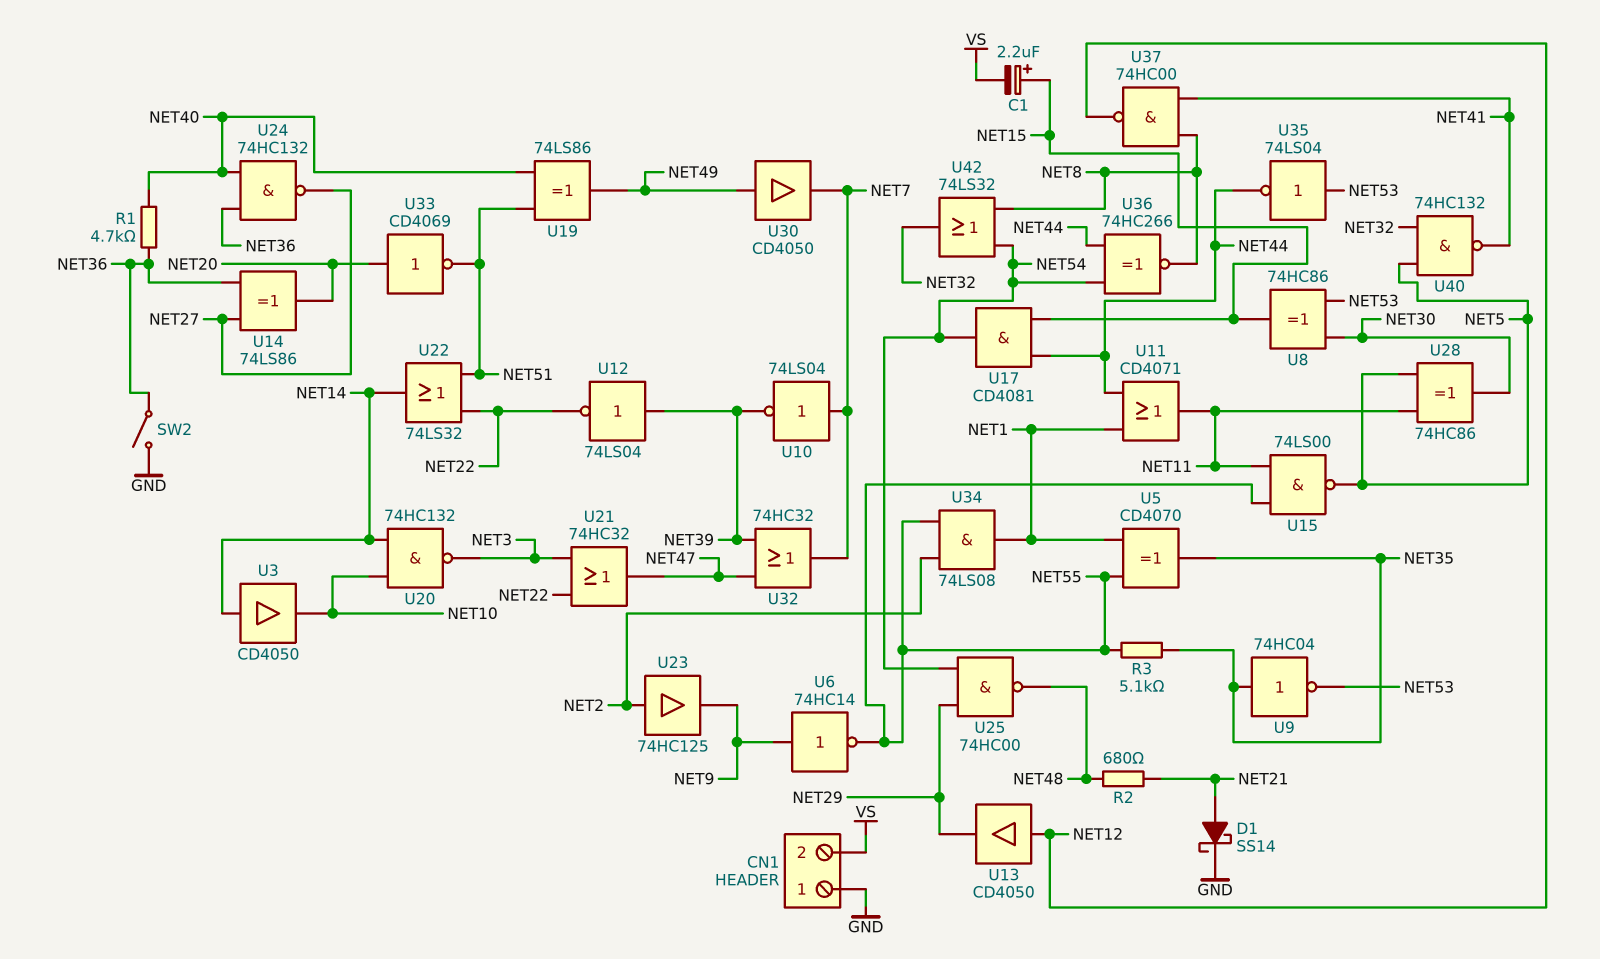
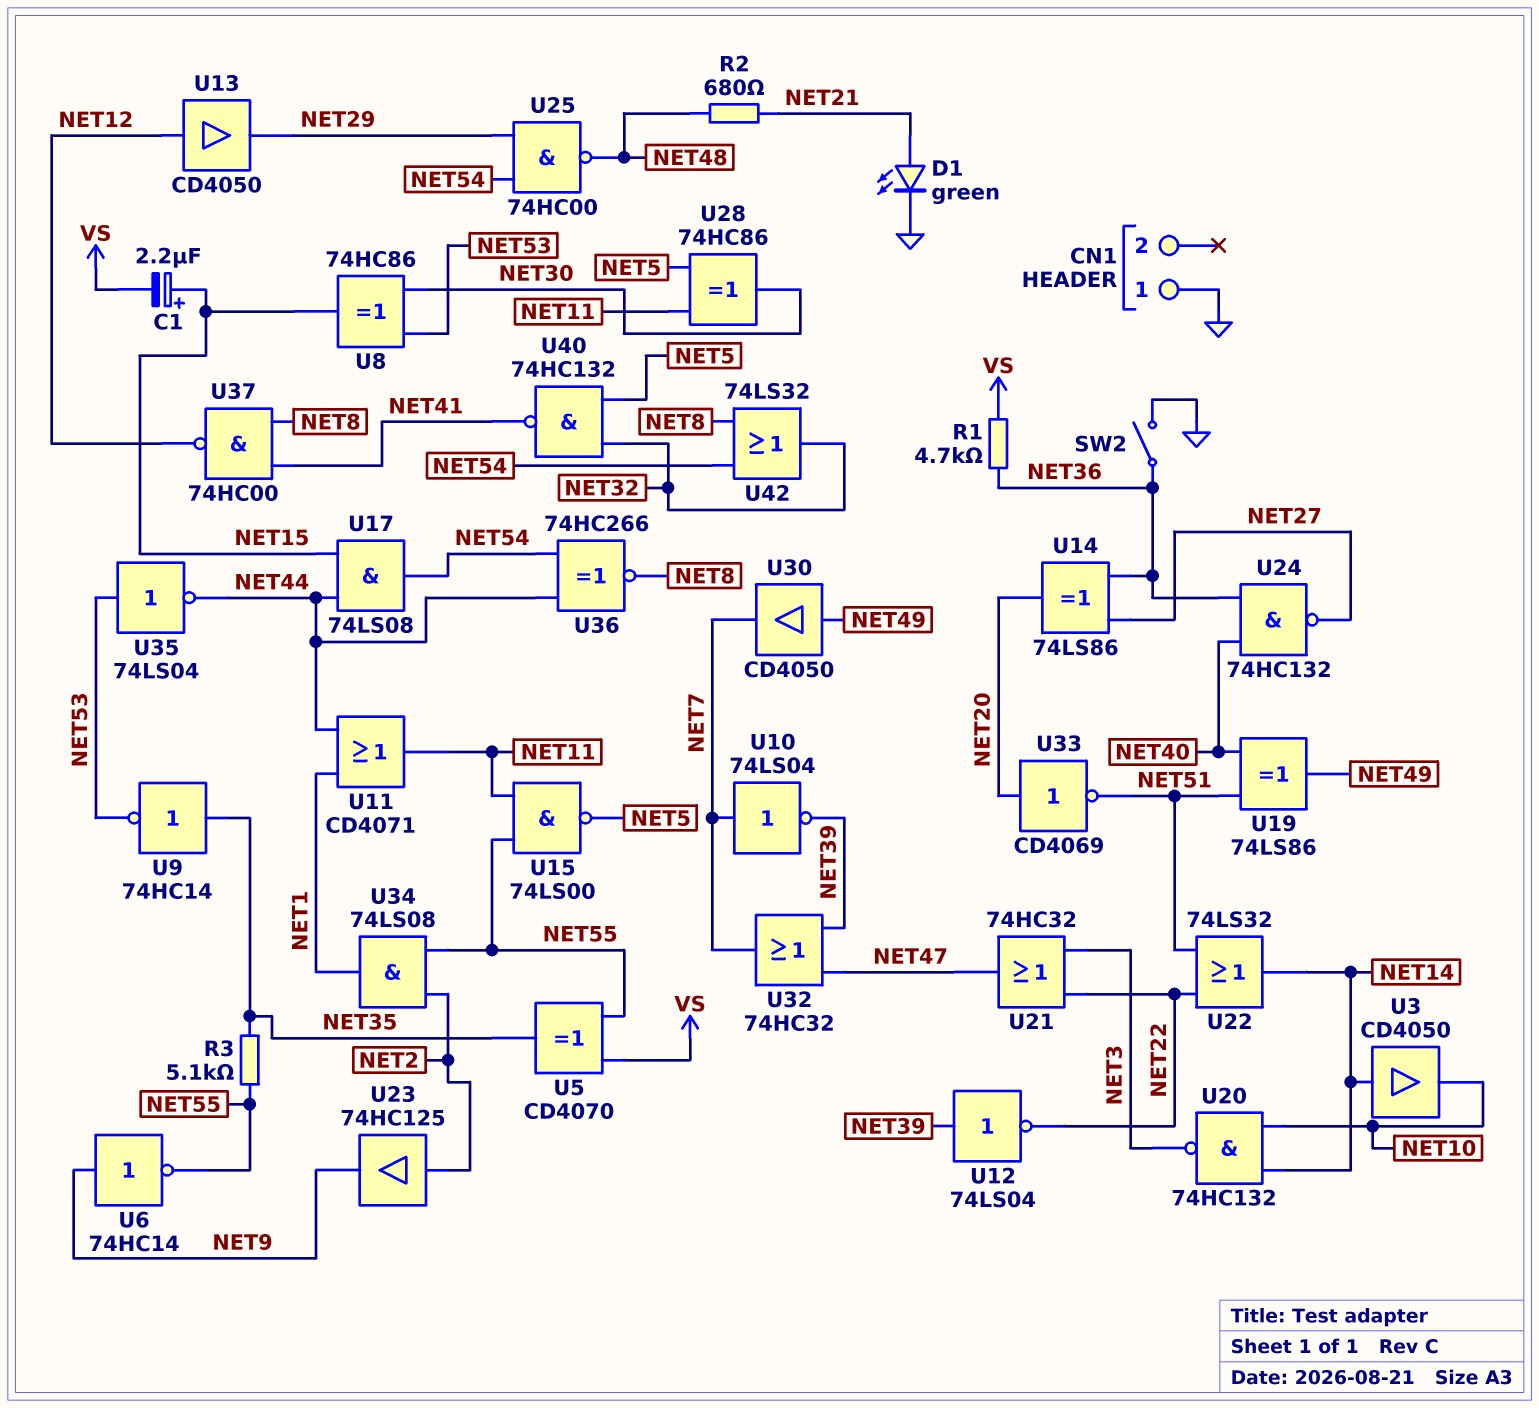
CN1 pin 2: VS -> none
D1: schottky SS14 (A NET21, K GND) -> LED green (A NET21, K GND)
R1: 4.7k (NET36, NET40) -> 4.7k (NET36, VS)
U5: XOR CD4070 (in NET1, in NET55, out NET35) -> XOR CD4070 (in NET55, in VS, out NET35)
U9: NOT 74HC04 (in NET35, out NET53) -> NOT 74HC14 (in NET35, out NET53)
U17: AND CD4081 (in NET15, in NET44, out NET54) -> AND 74LS08 (in NET15, in NET44, out NET54)

